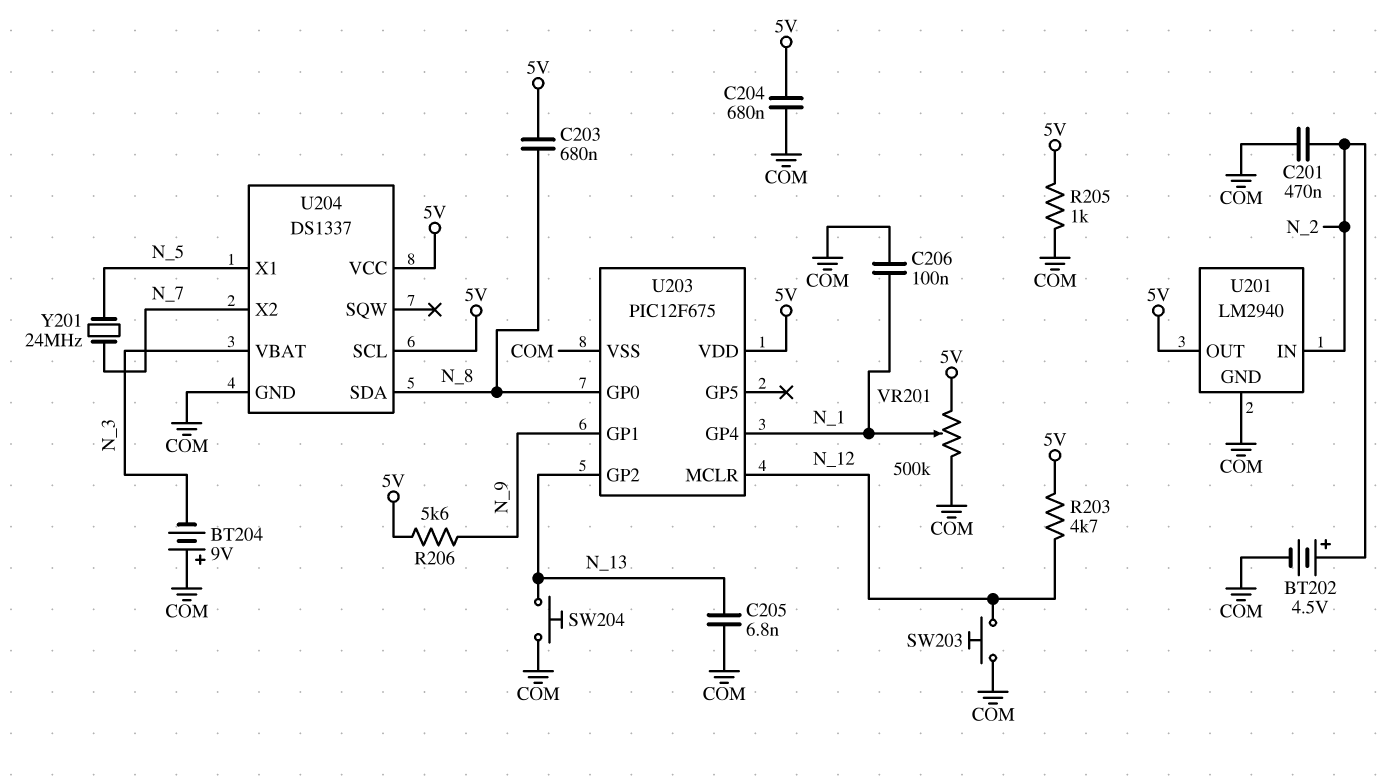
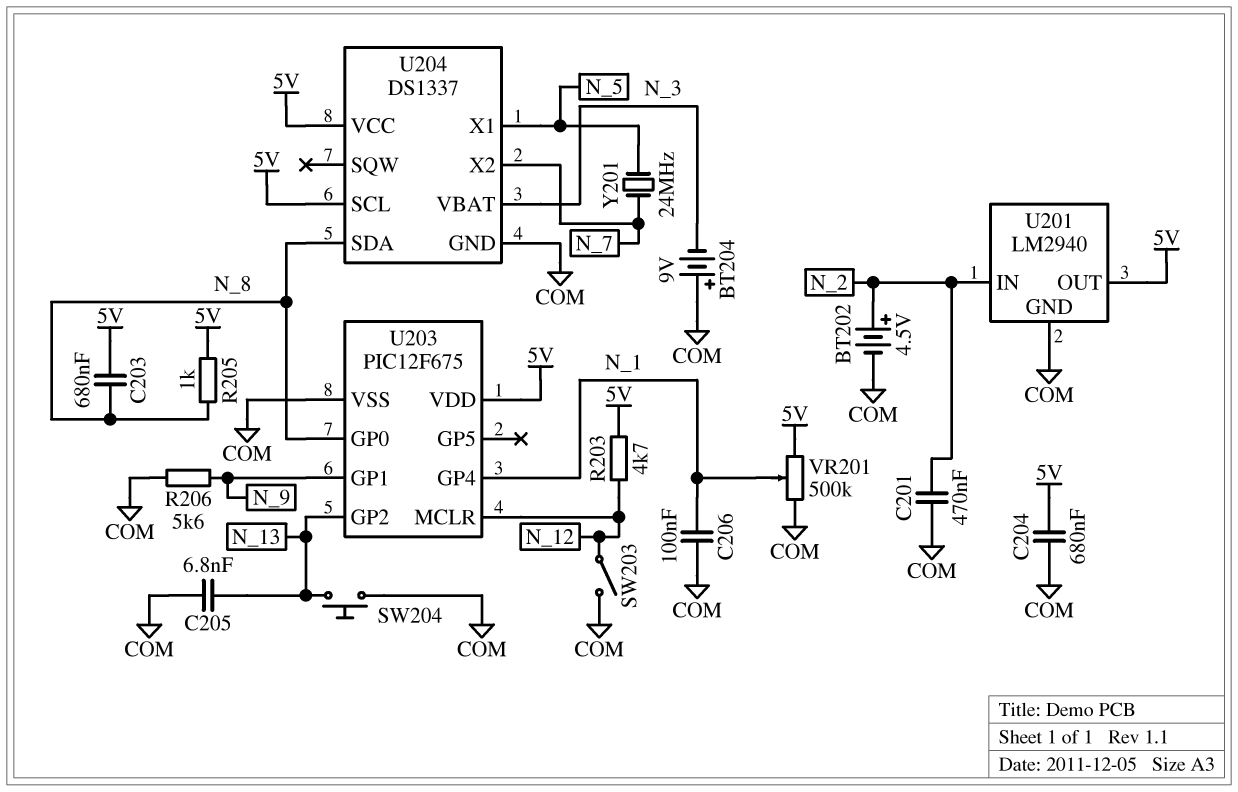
R205: 1k (5V, COM) -> 1k (5V, N_8)
R206: 5.6k (5V, N_9) -> 5.6k (COM, N_9)
SW203: button (COM, N_12) -> switch (COM, N_12)

